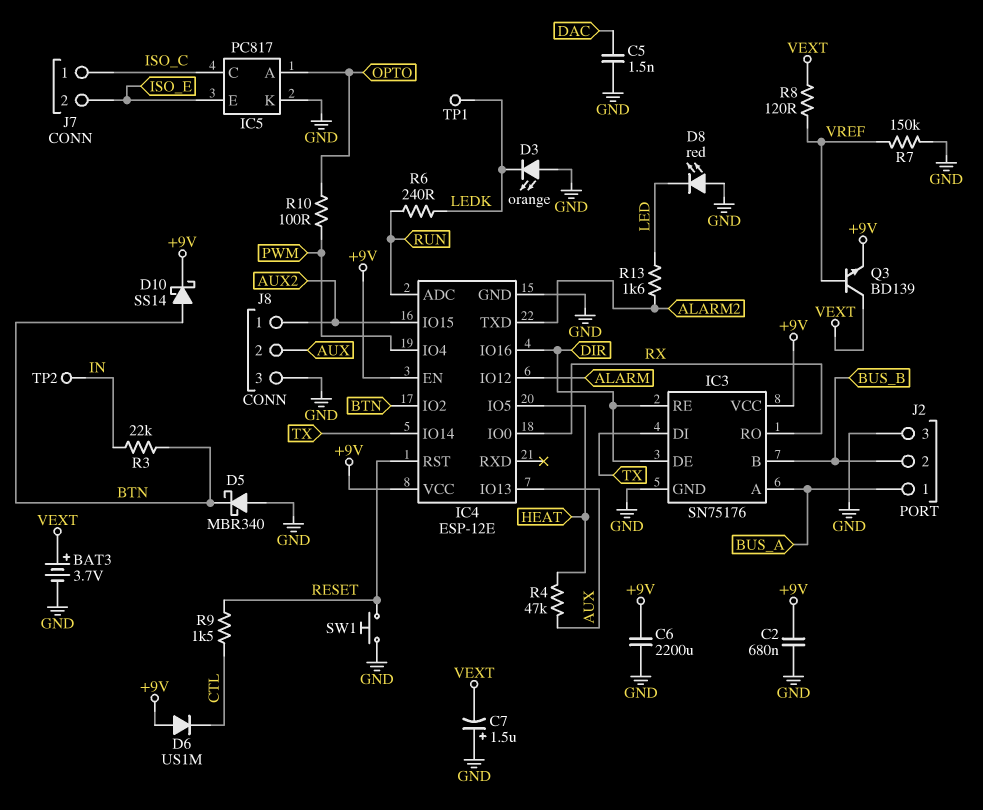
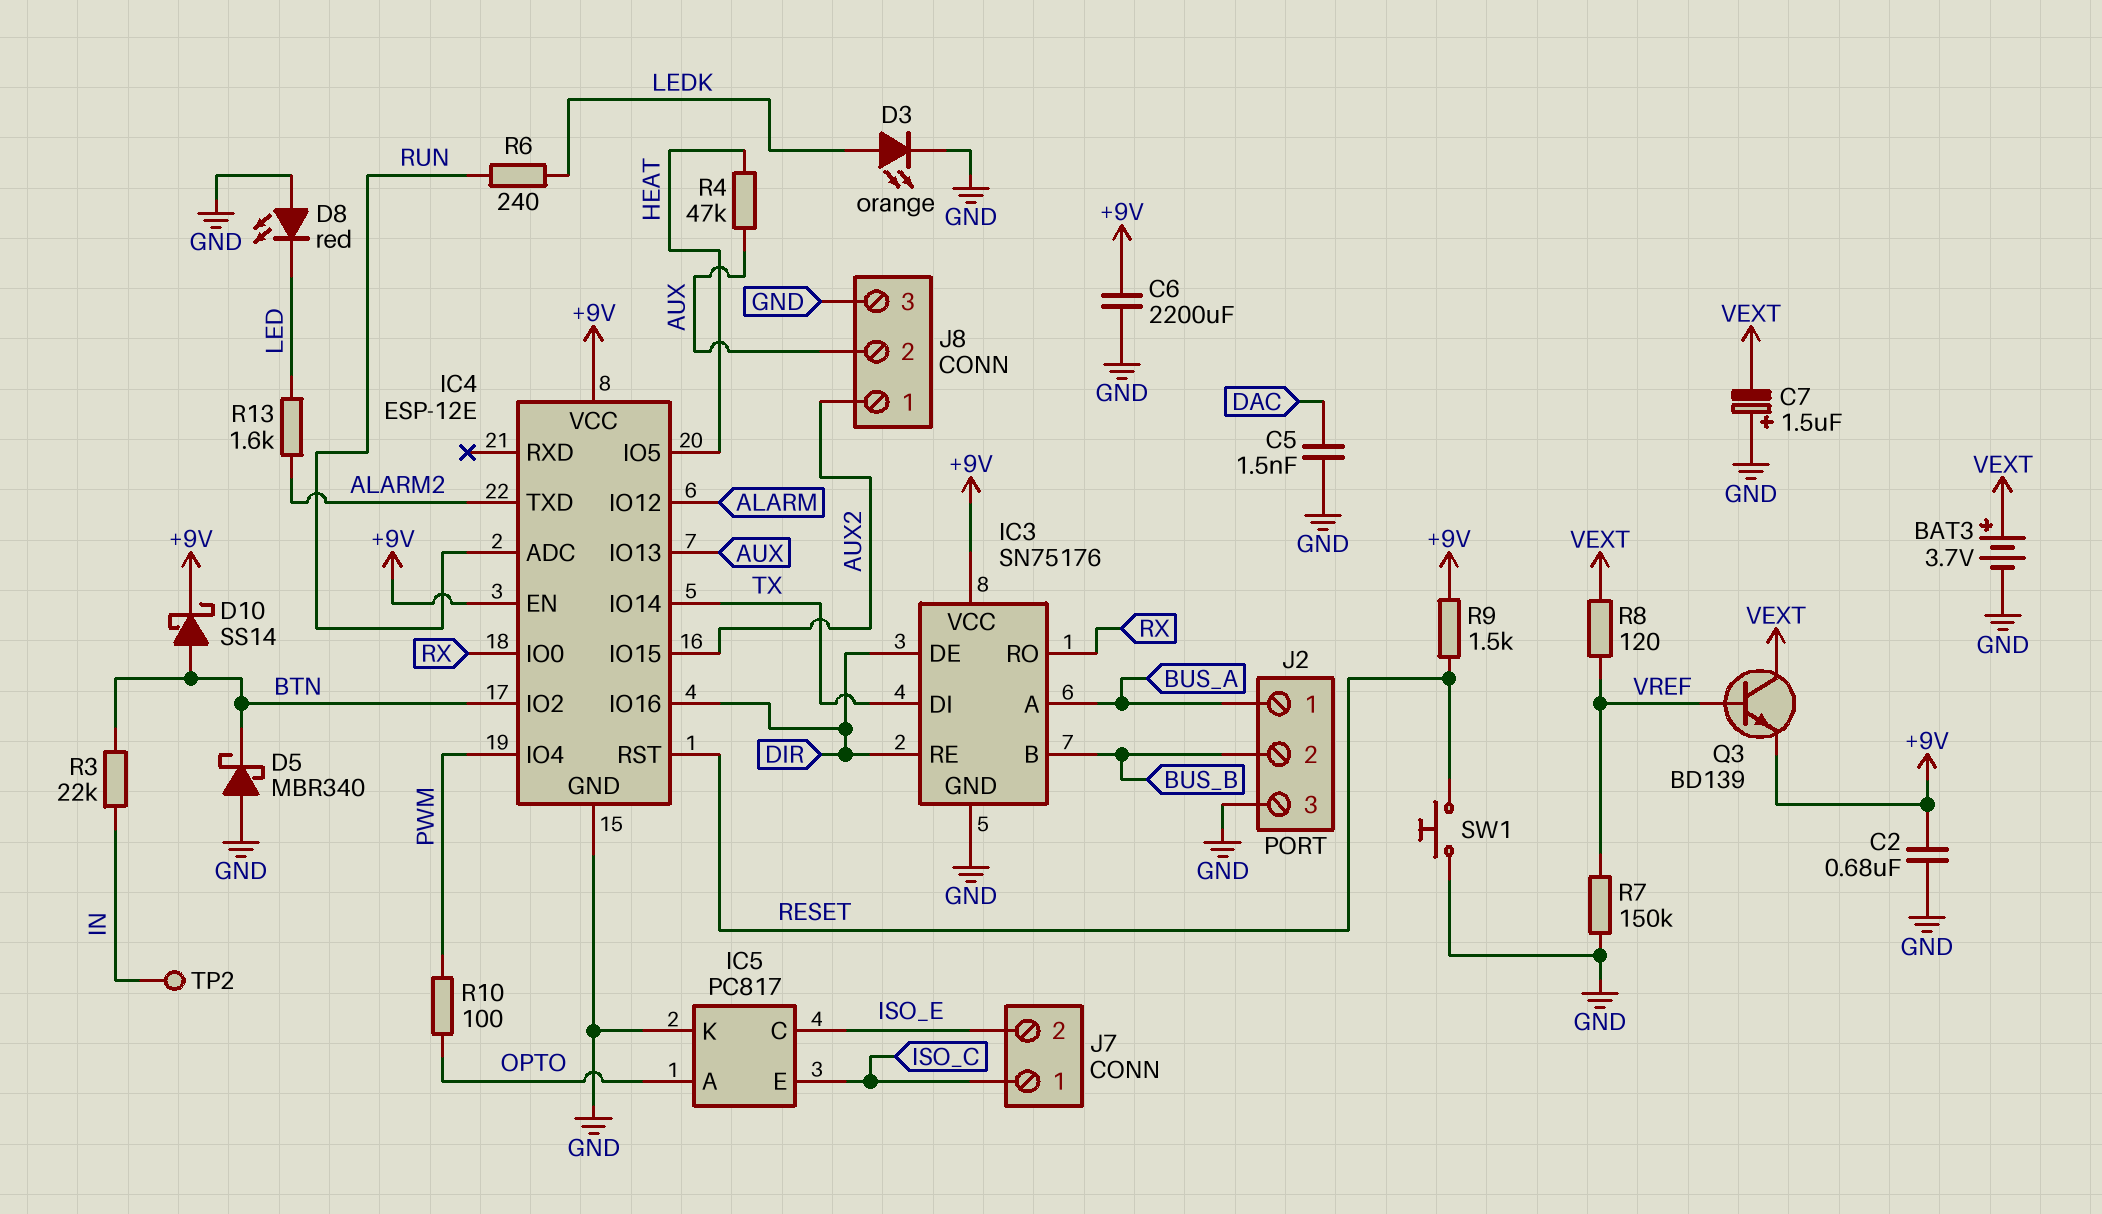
D3: LED orange (A GND, K LEDK) -> LED orange (A LEDK, K GND)
D6: diode US1M (A +9V, K CTL) -> none
IC5 pin C: ISO_C -> ISO_E
IC5 pin E: ISO_E -> ISO_C
R9: 1.5k (CTL, RESET) -> 1.5k (+9V, RESET)
TP1: test point (LEDK) -> none

